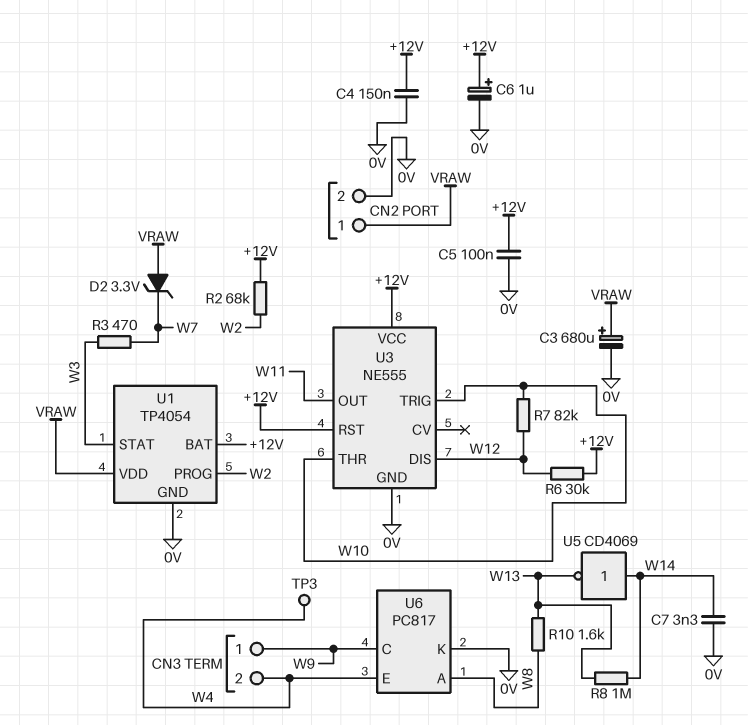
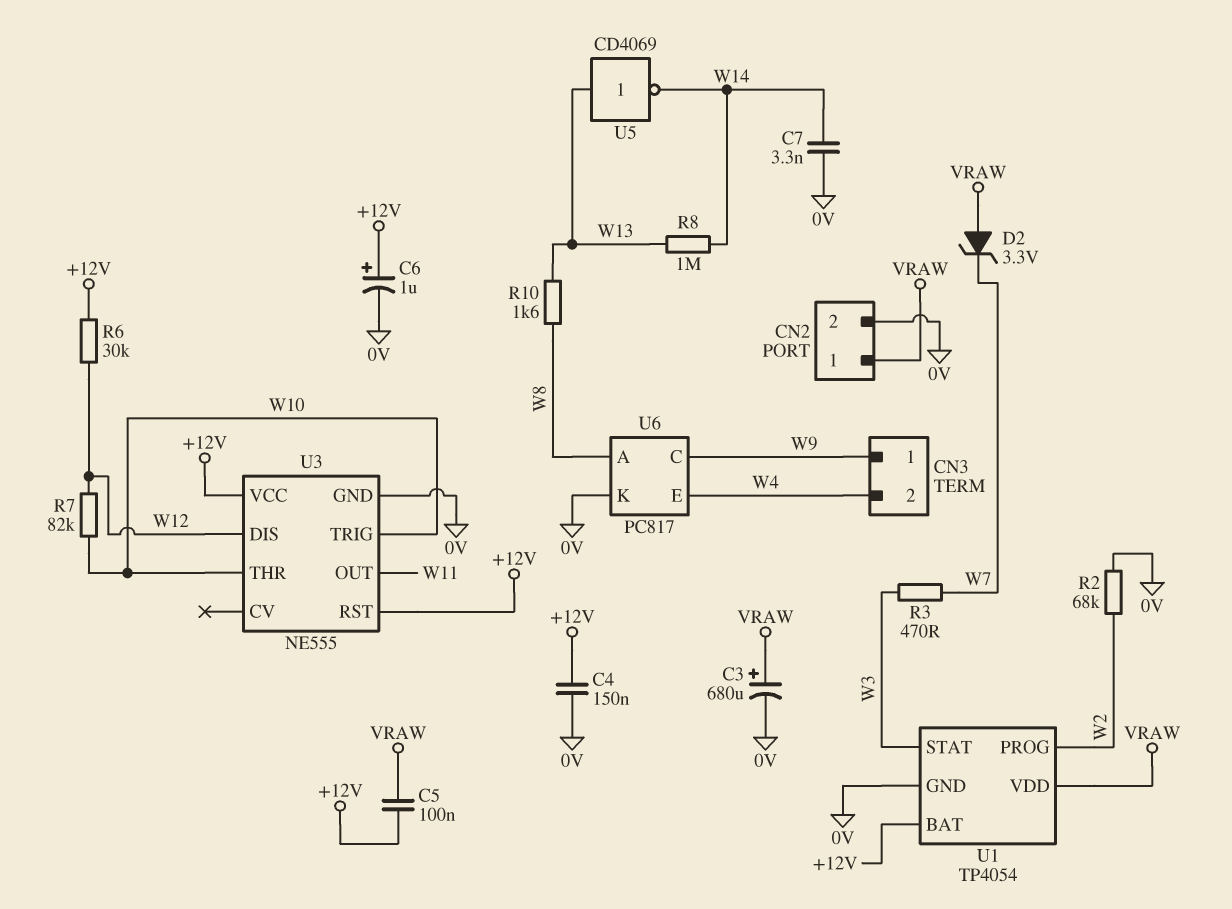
C5: 100nF (+12V, 0V) -> 100nF (+12V, VRAW)
R2: 68k (+12V, W2) -> 68k (0V, W2)
TP3: test point (W4) -> none
U5: NOT CD4069 (in W14, out W13) -> NOT CD4069 (in W13, out W14)

